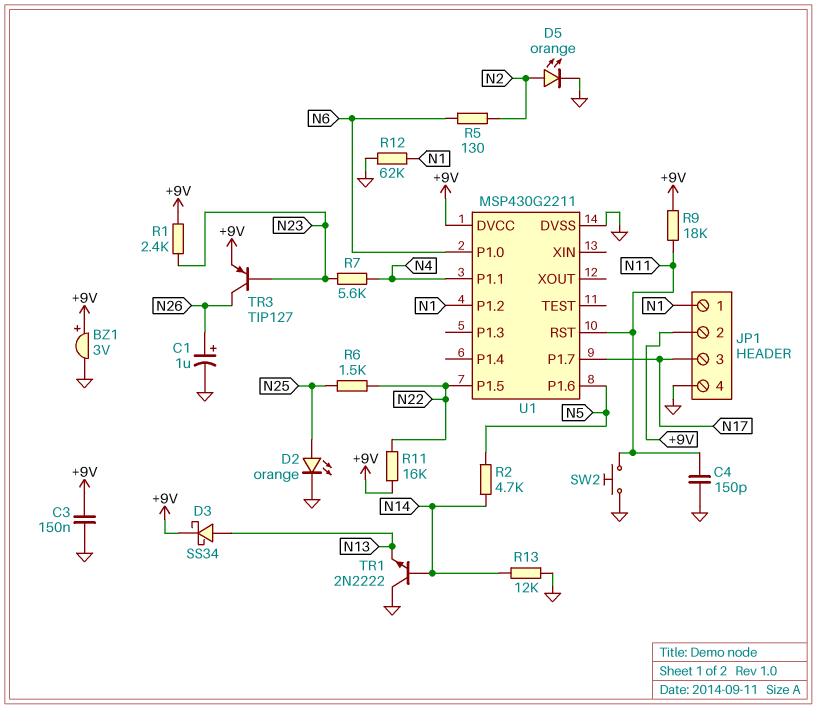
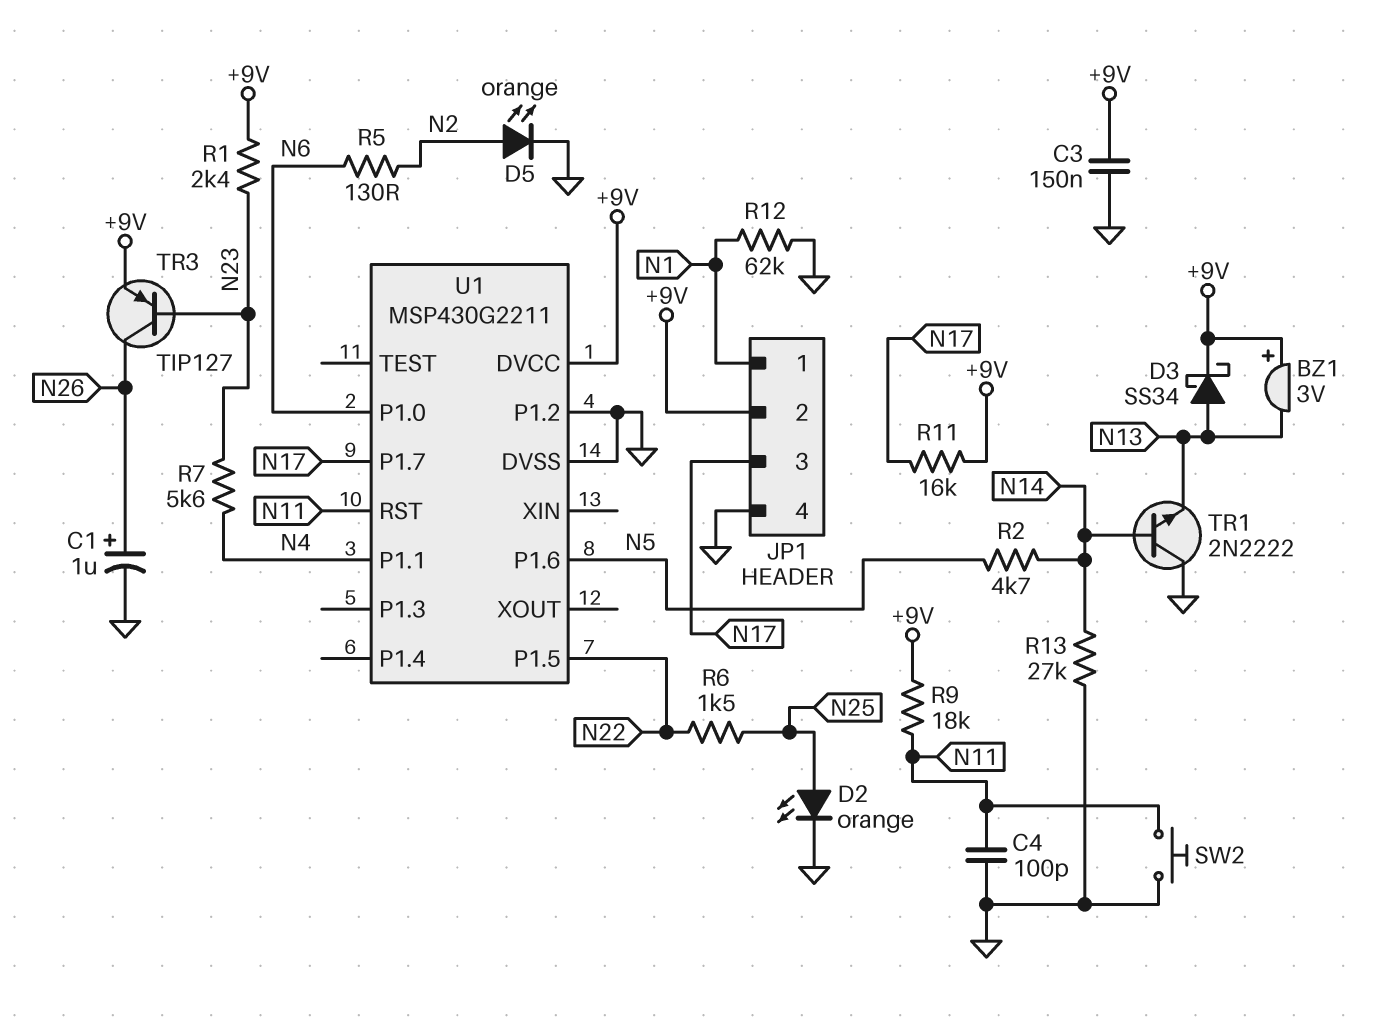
BZ1: buzzer 3V (plus +9V, minus GND) -> buzzer 3V (plus +9V, minus N13)
C4: 150pF (GND, N11) -> 100pF (GND, N11)
R11: 16k (+9V, N22) -> 16k (+9V, N17)
R13: 12k (GND, N14) -> 27k (GND, N14)
U1 pin P1.2: N1 -> GND

